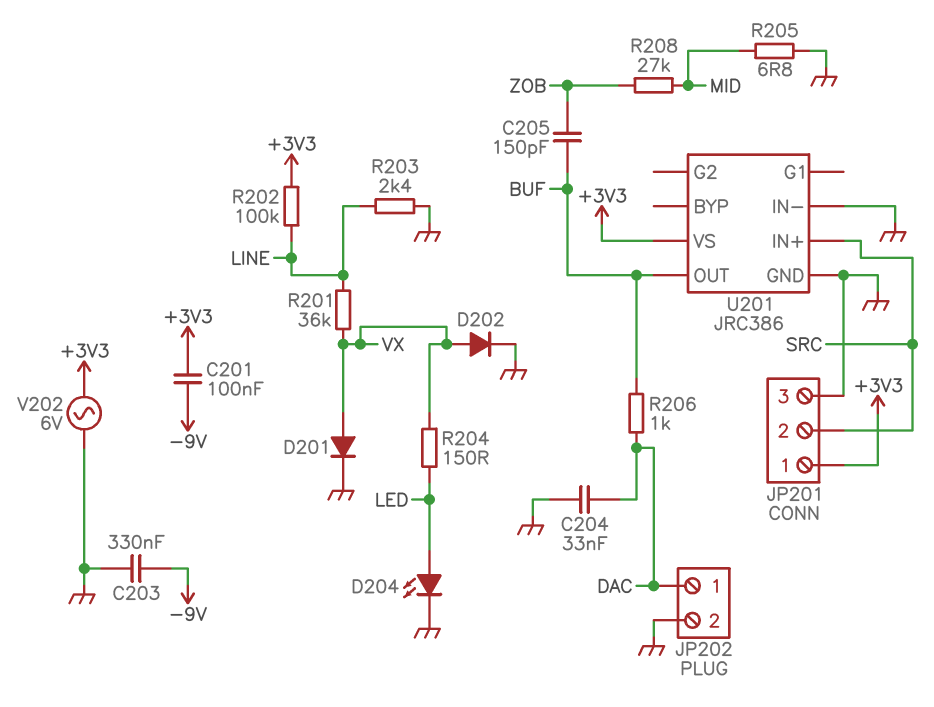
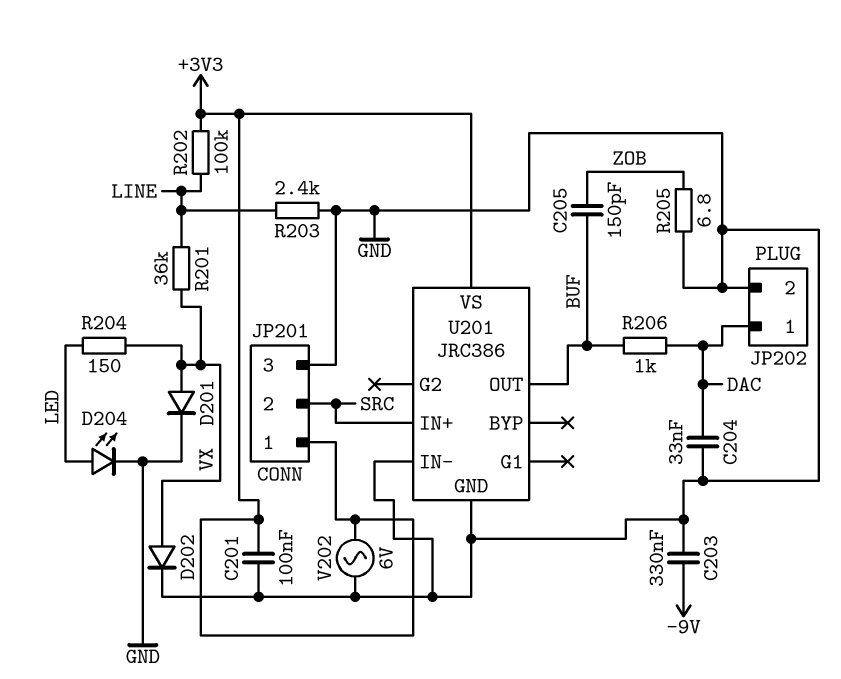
C201: 100nF (+3V3, -9V) -> 100nF (+3V3, GND)
R205: 6.8 (GND, MID) -> 6.8 (GND, ZOB)
R208: 27k (MID, ZOB) -> none

